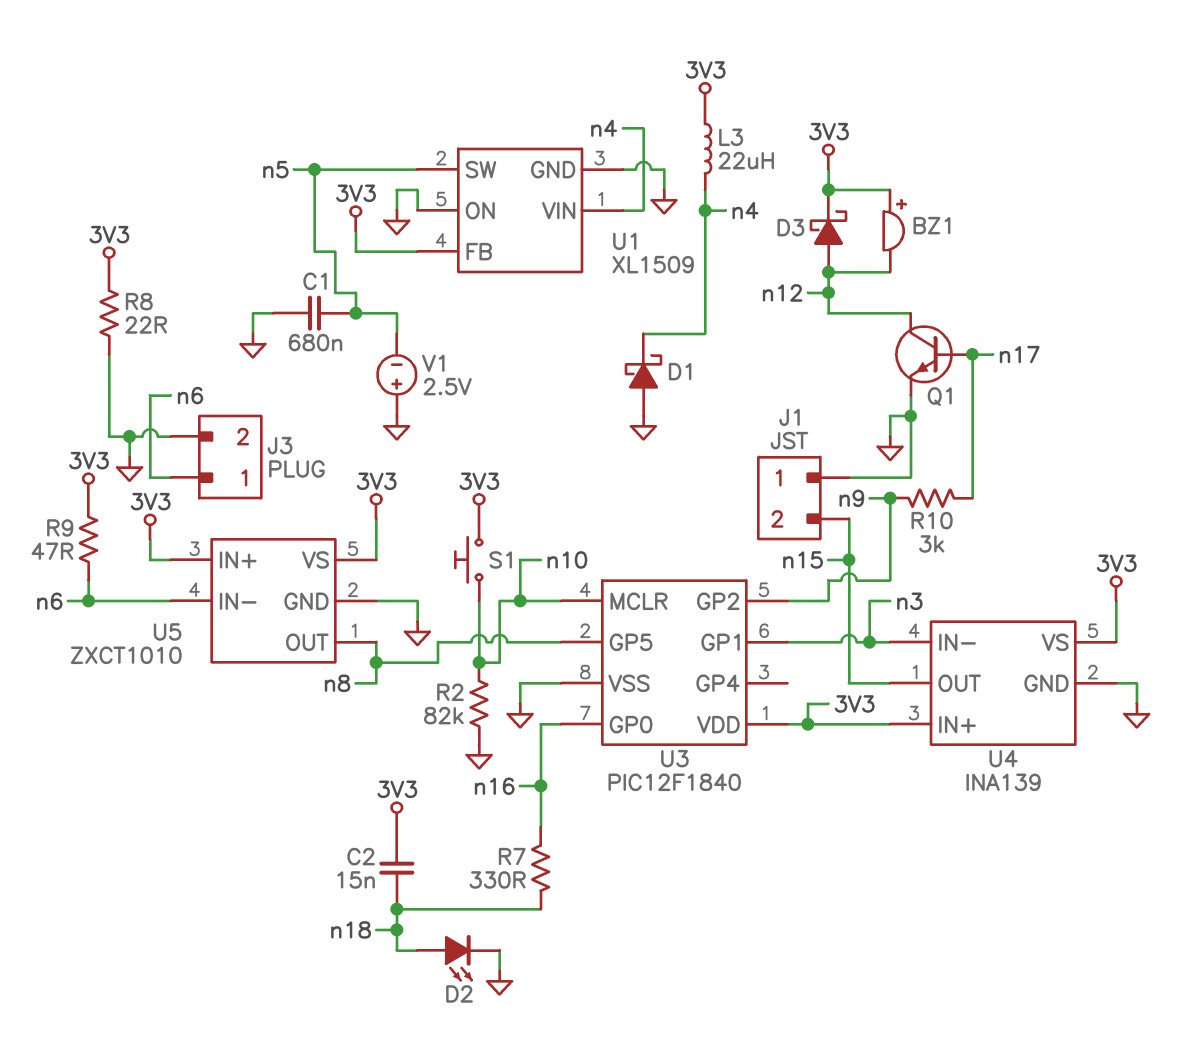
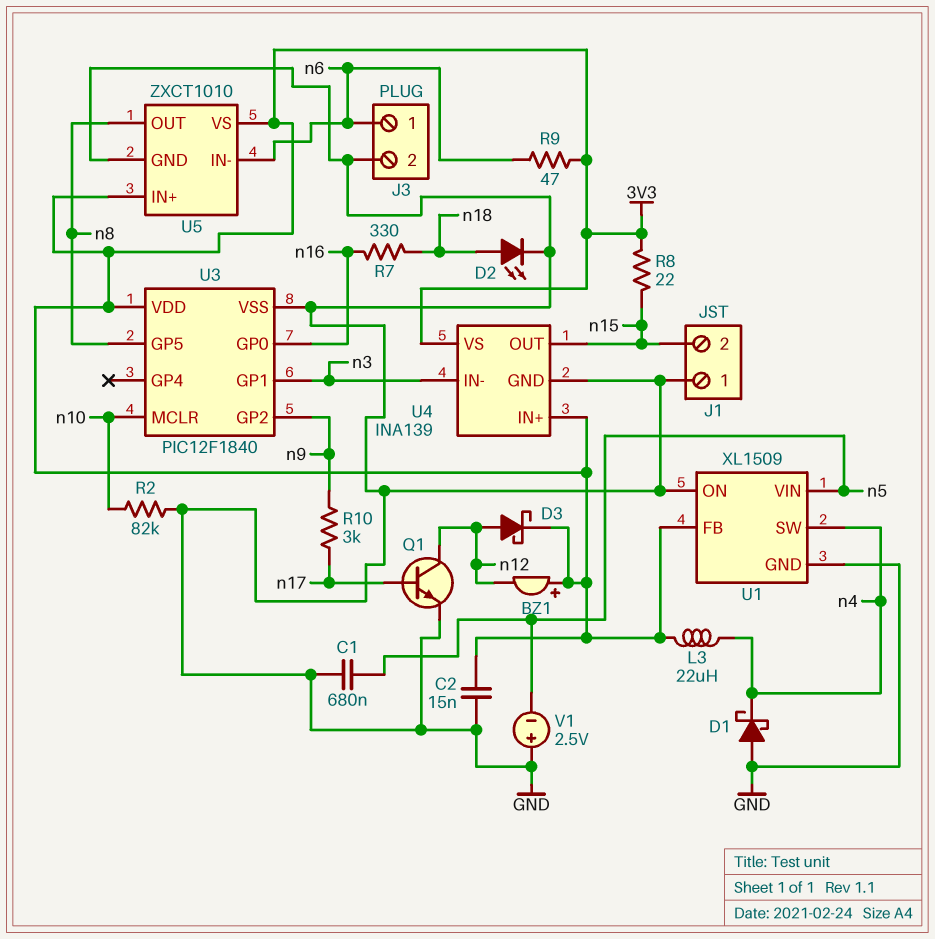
C2: 15nF (3V3, n18) -> 15nF (3V3, GND)
R8: 22 (3V3, GND) -> 22 (3V3, n15)
S1: button (3V3, n10) -> none
U1 pin SW: n5 -> n4
U1 pin VIN: n4 -> n5

